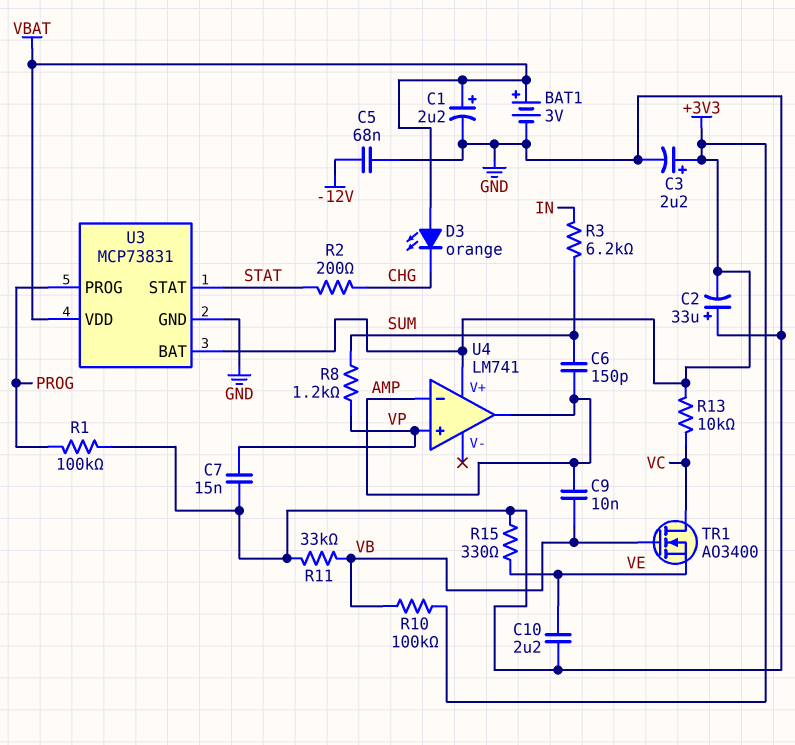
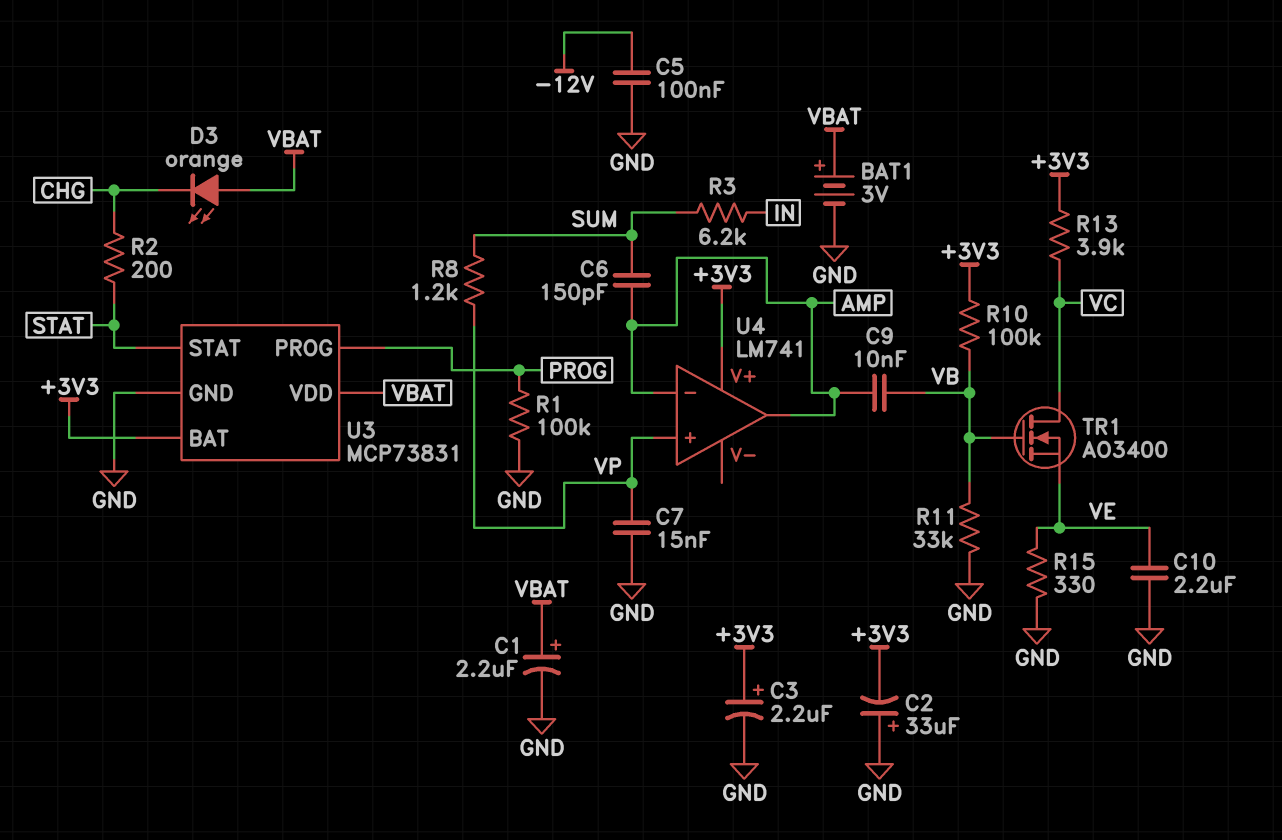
C5: 68nF (-12V, GND) -> 100nF (-12V, GND)
R13: 10k (+3V3, VC) -> 3.9k (+3V3, VC)

